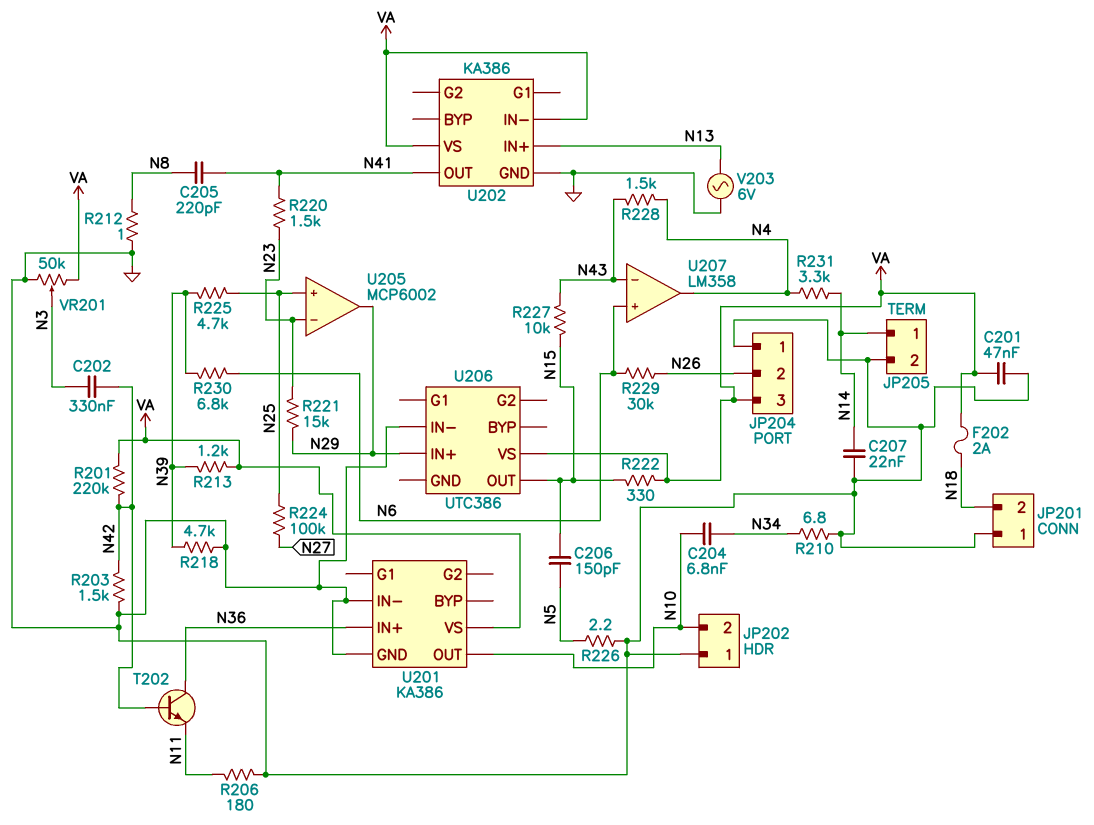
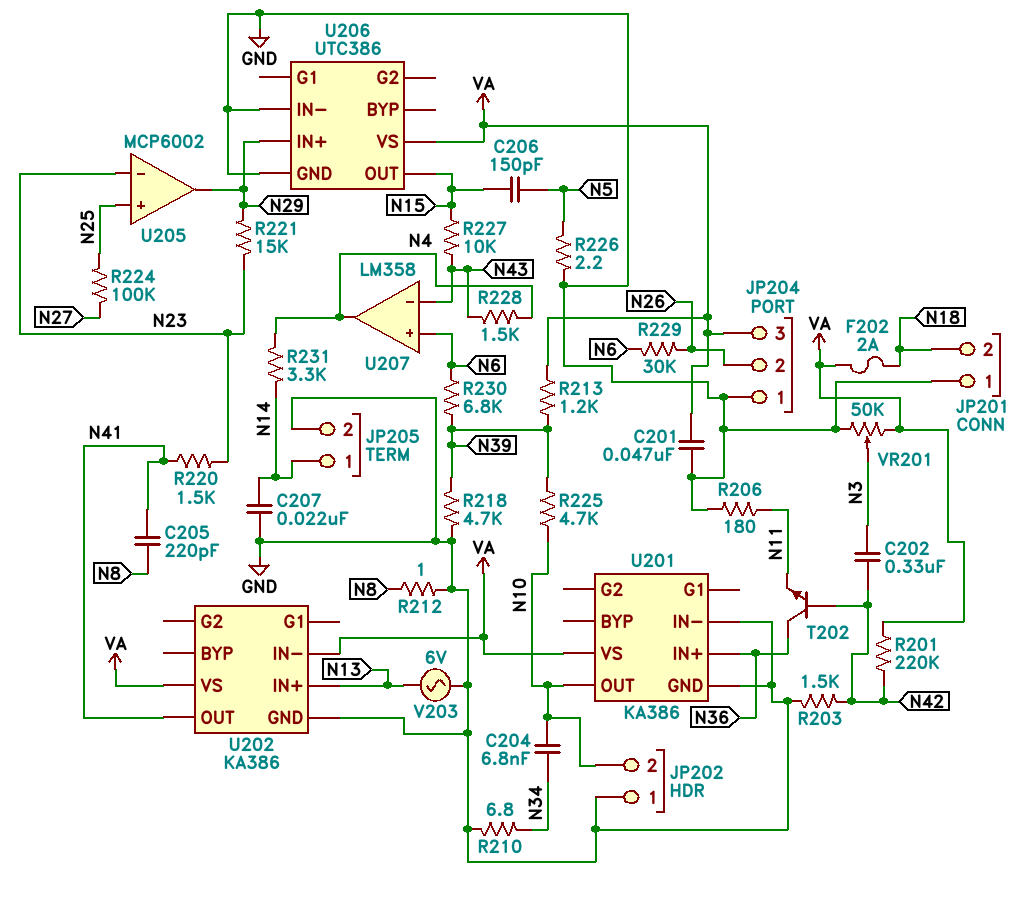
R222: 330 (N15, VA) -> none
R225: 4.7k (N25, N39) -> 4.7k (N10, N39)
U206 pin GND: none -> GND

